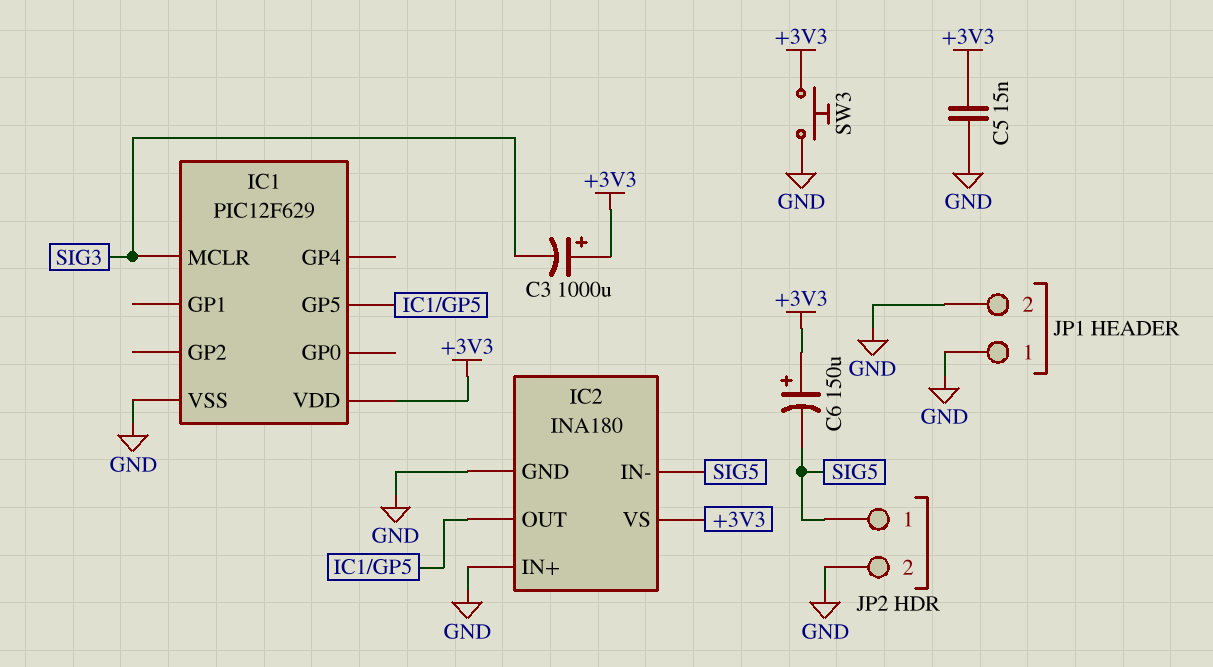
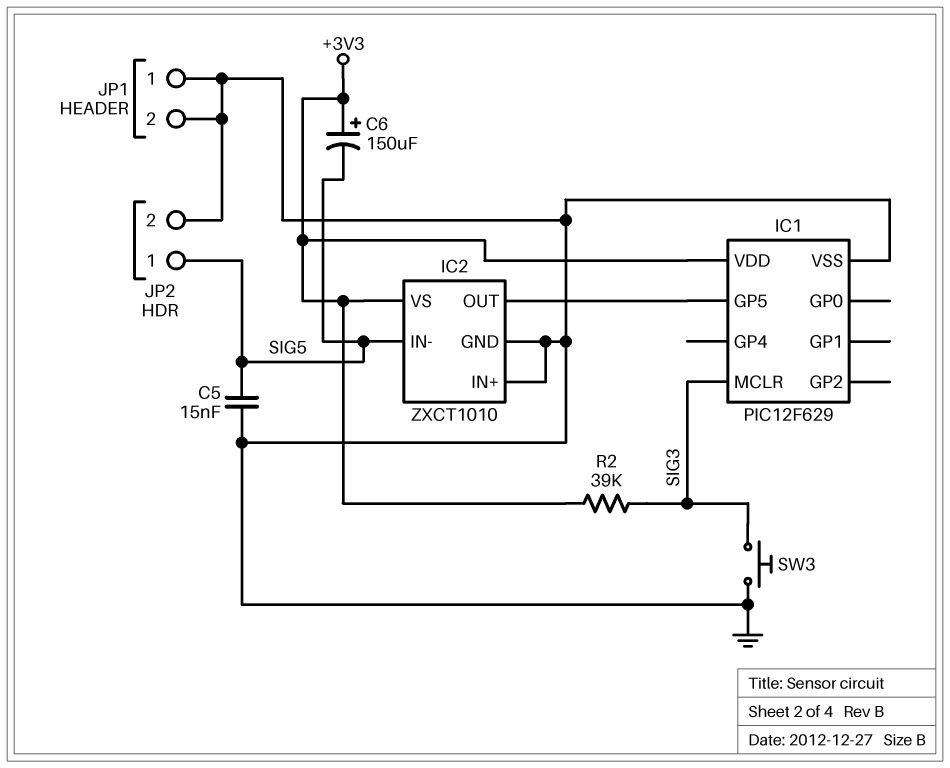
C3: 1000uF (plus +3V3, minus SIG3) -> none
C5: 15nF (+3V3, GND) -> 15nF (GND, SIG5)
IC2: INA180 -> ZXCT1010
R2: none -> 39k (+3V3, SIG3)
SW3: button (+3V3, GND) -> button (GND, SIG3)

